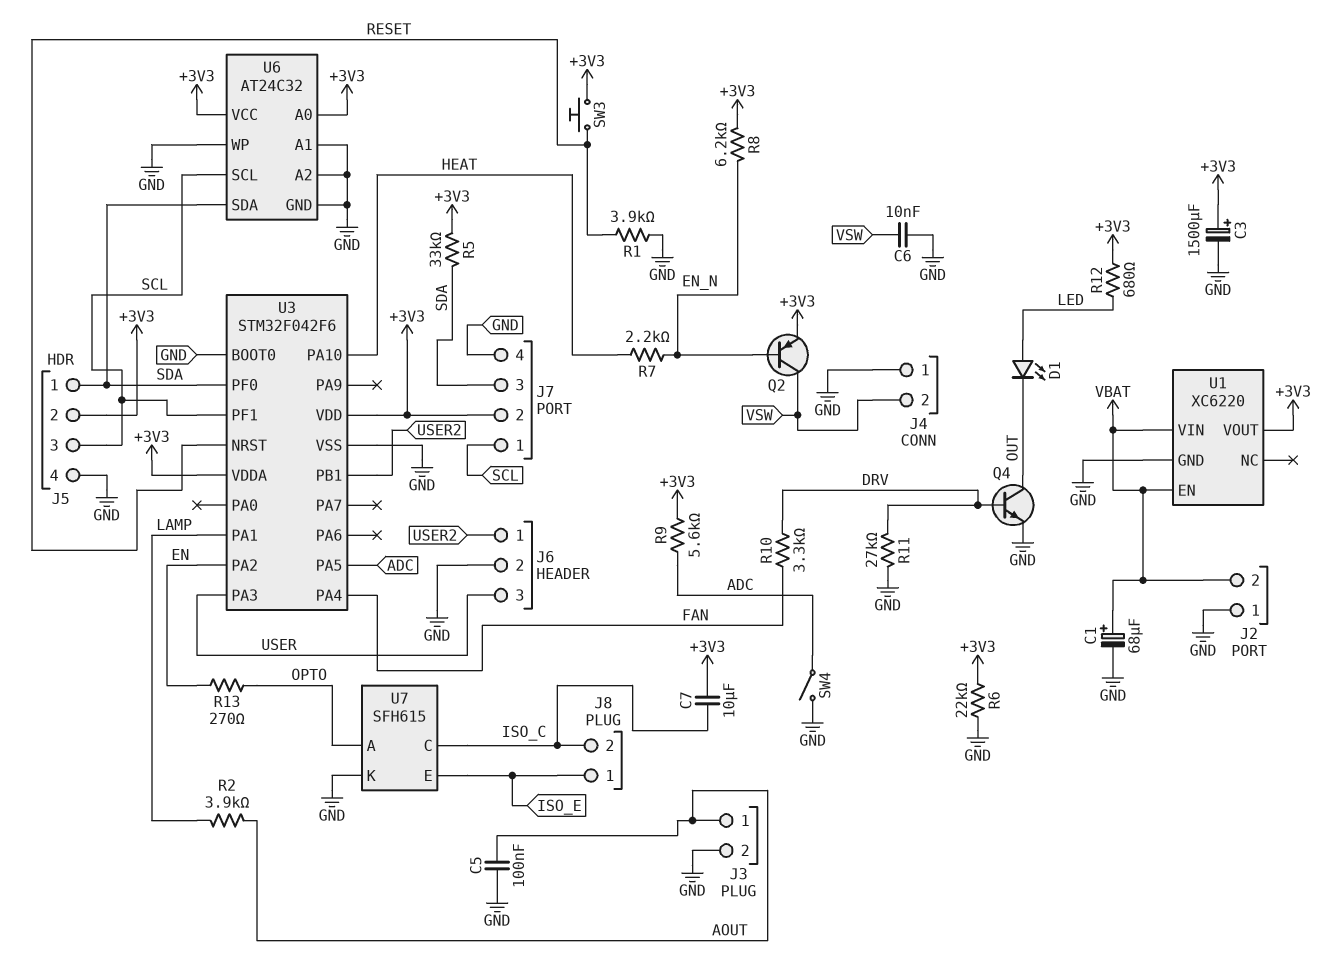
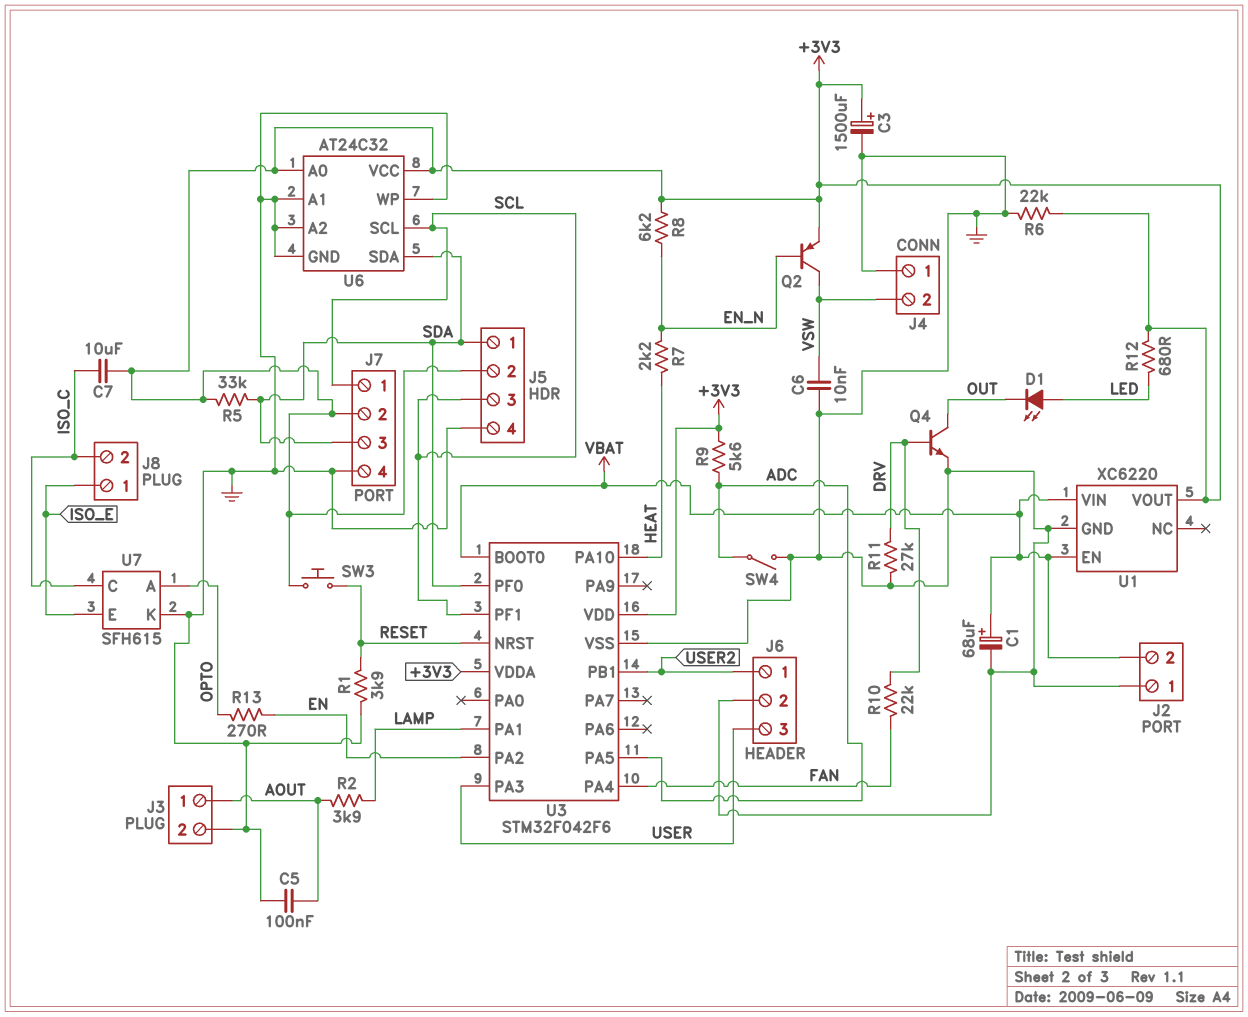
R10: 3.3k (DRV, FAN) -> 22k (DRV, FAN)
U3 pin BOOT0: GND -> VBAT

